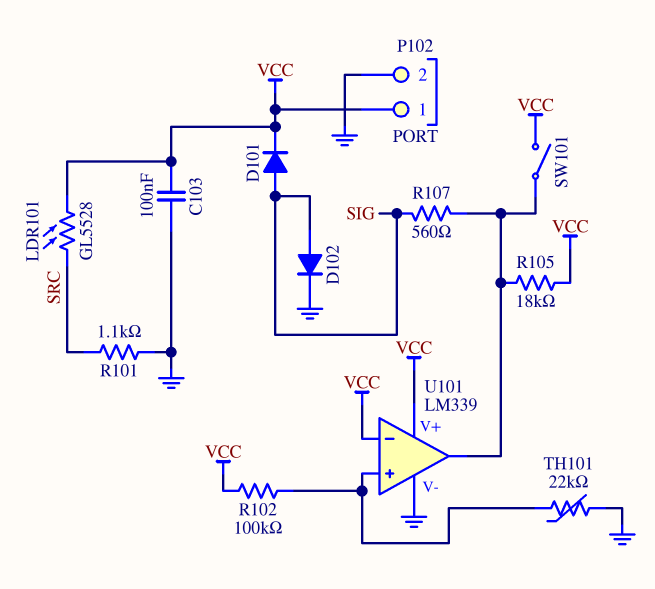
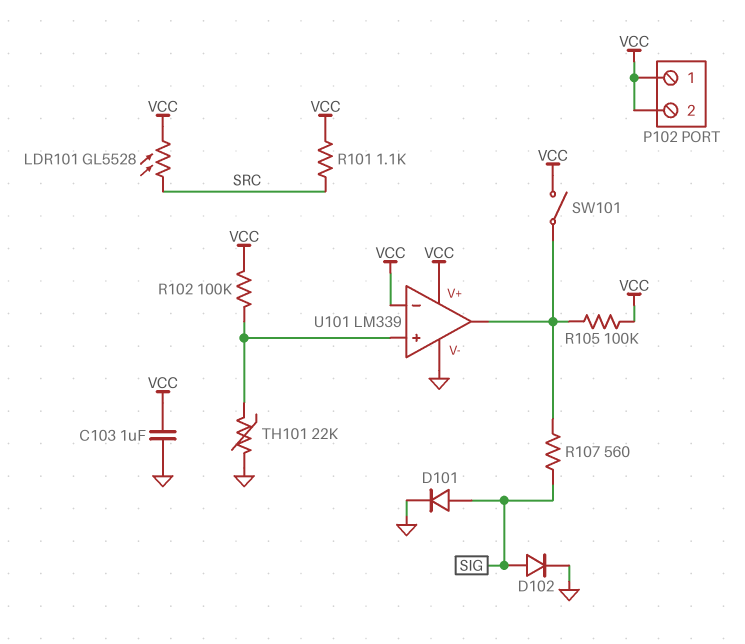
C103: 100nF (GND, VCC) -> 1uF (GND, VCC)
D101: diode (A SIG, K VCC) -> diode (A SIG, K GND)
P102 pin 2: GND -> VCC
R101: 1.1k (GND, SRC) -> 1.1k (SRC, VCC)
R105: 18k (U101/out, VCC) -> 100k (U101/out, VCC)

